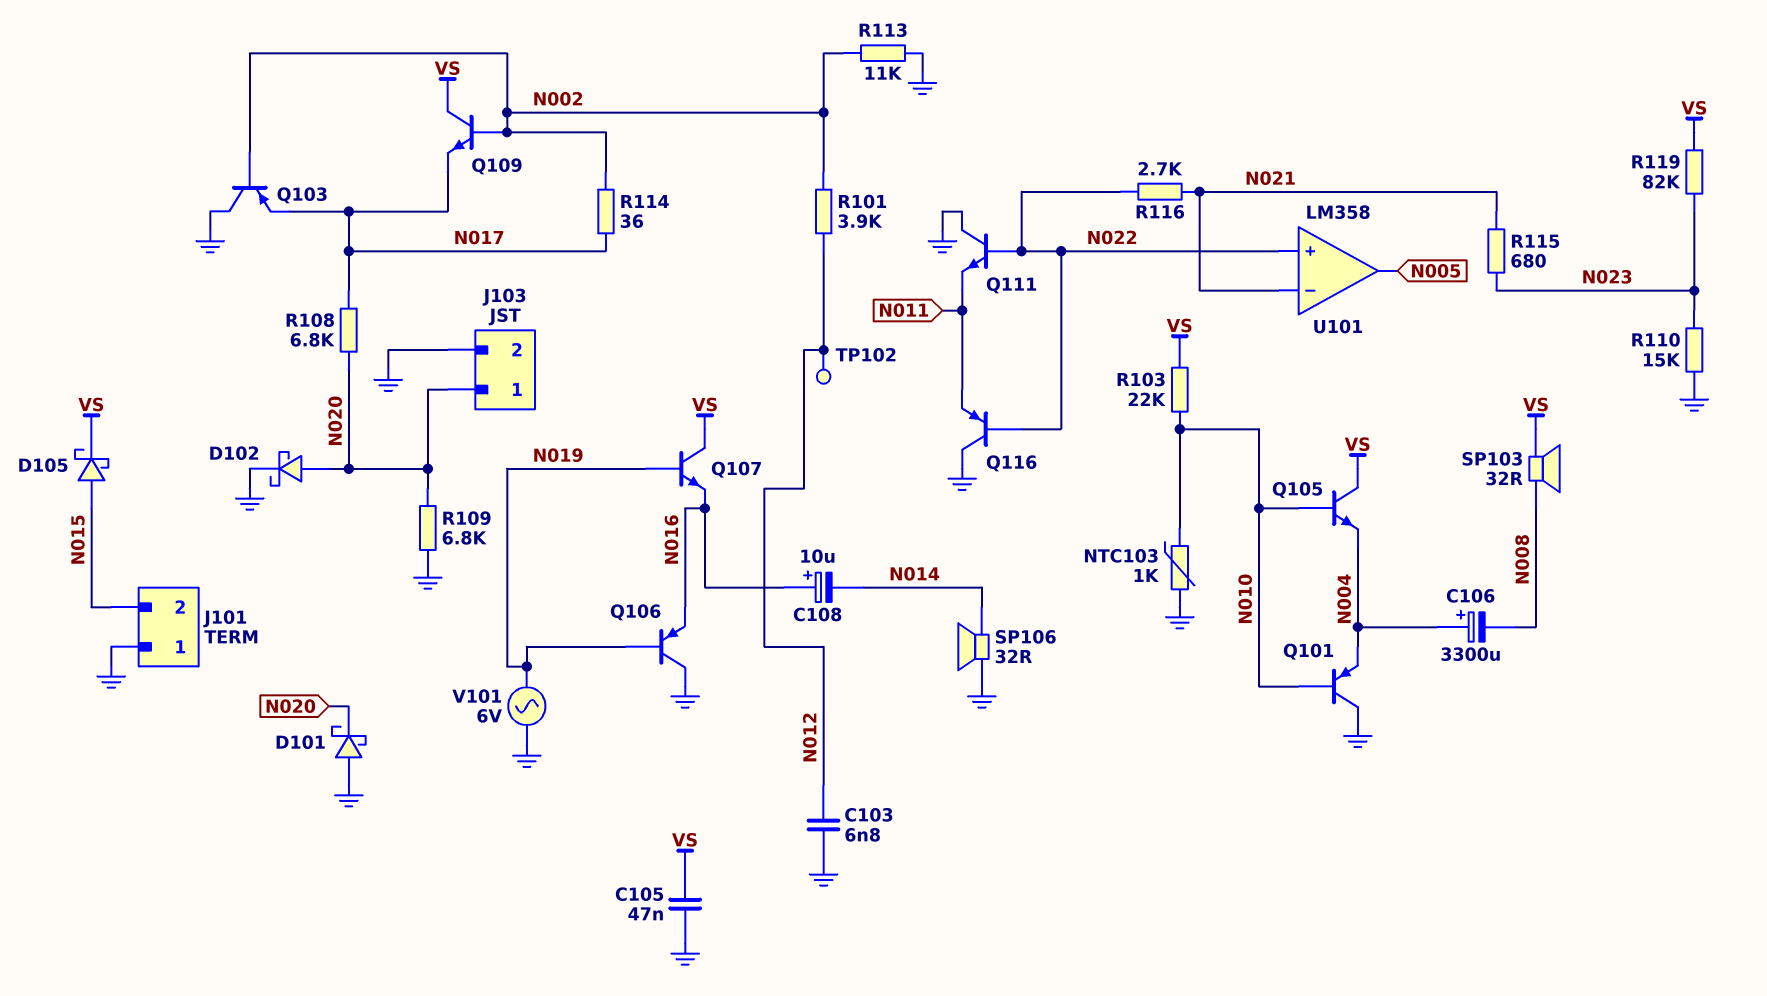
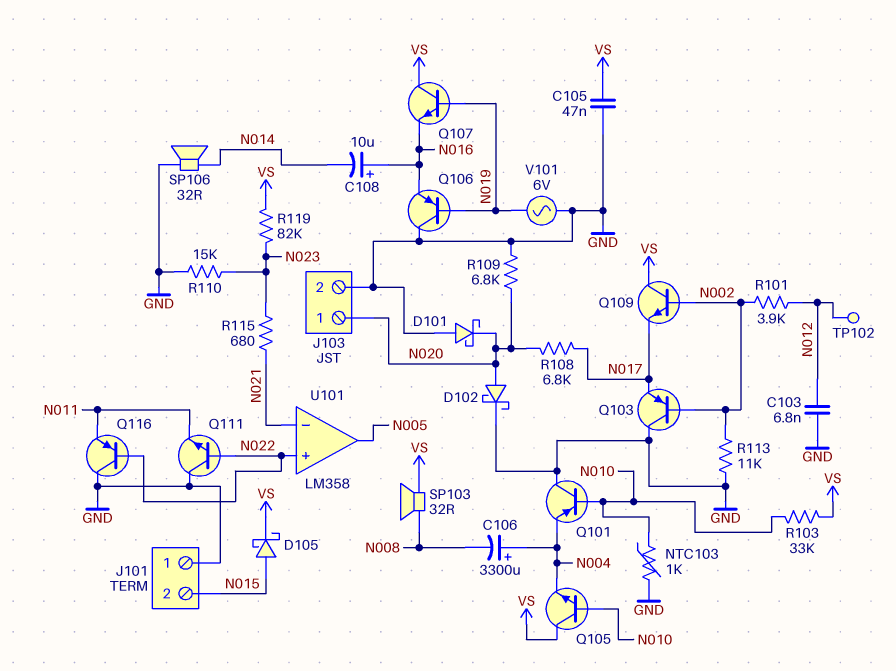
R103: 22k (N010, VS) -> 33k (N010, VS)
R114: 36 (N002, N017) -> none
R116: 2.7k (N021, N022) -> none

